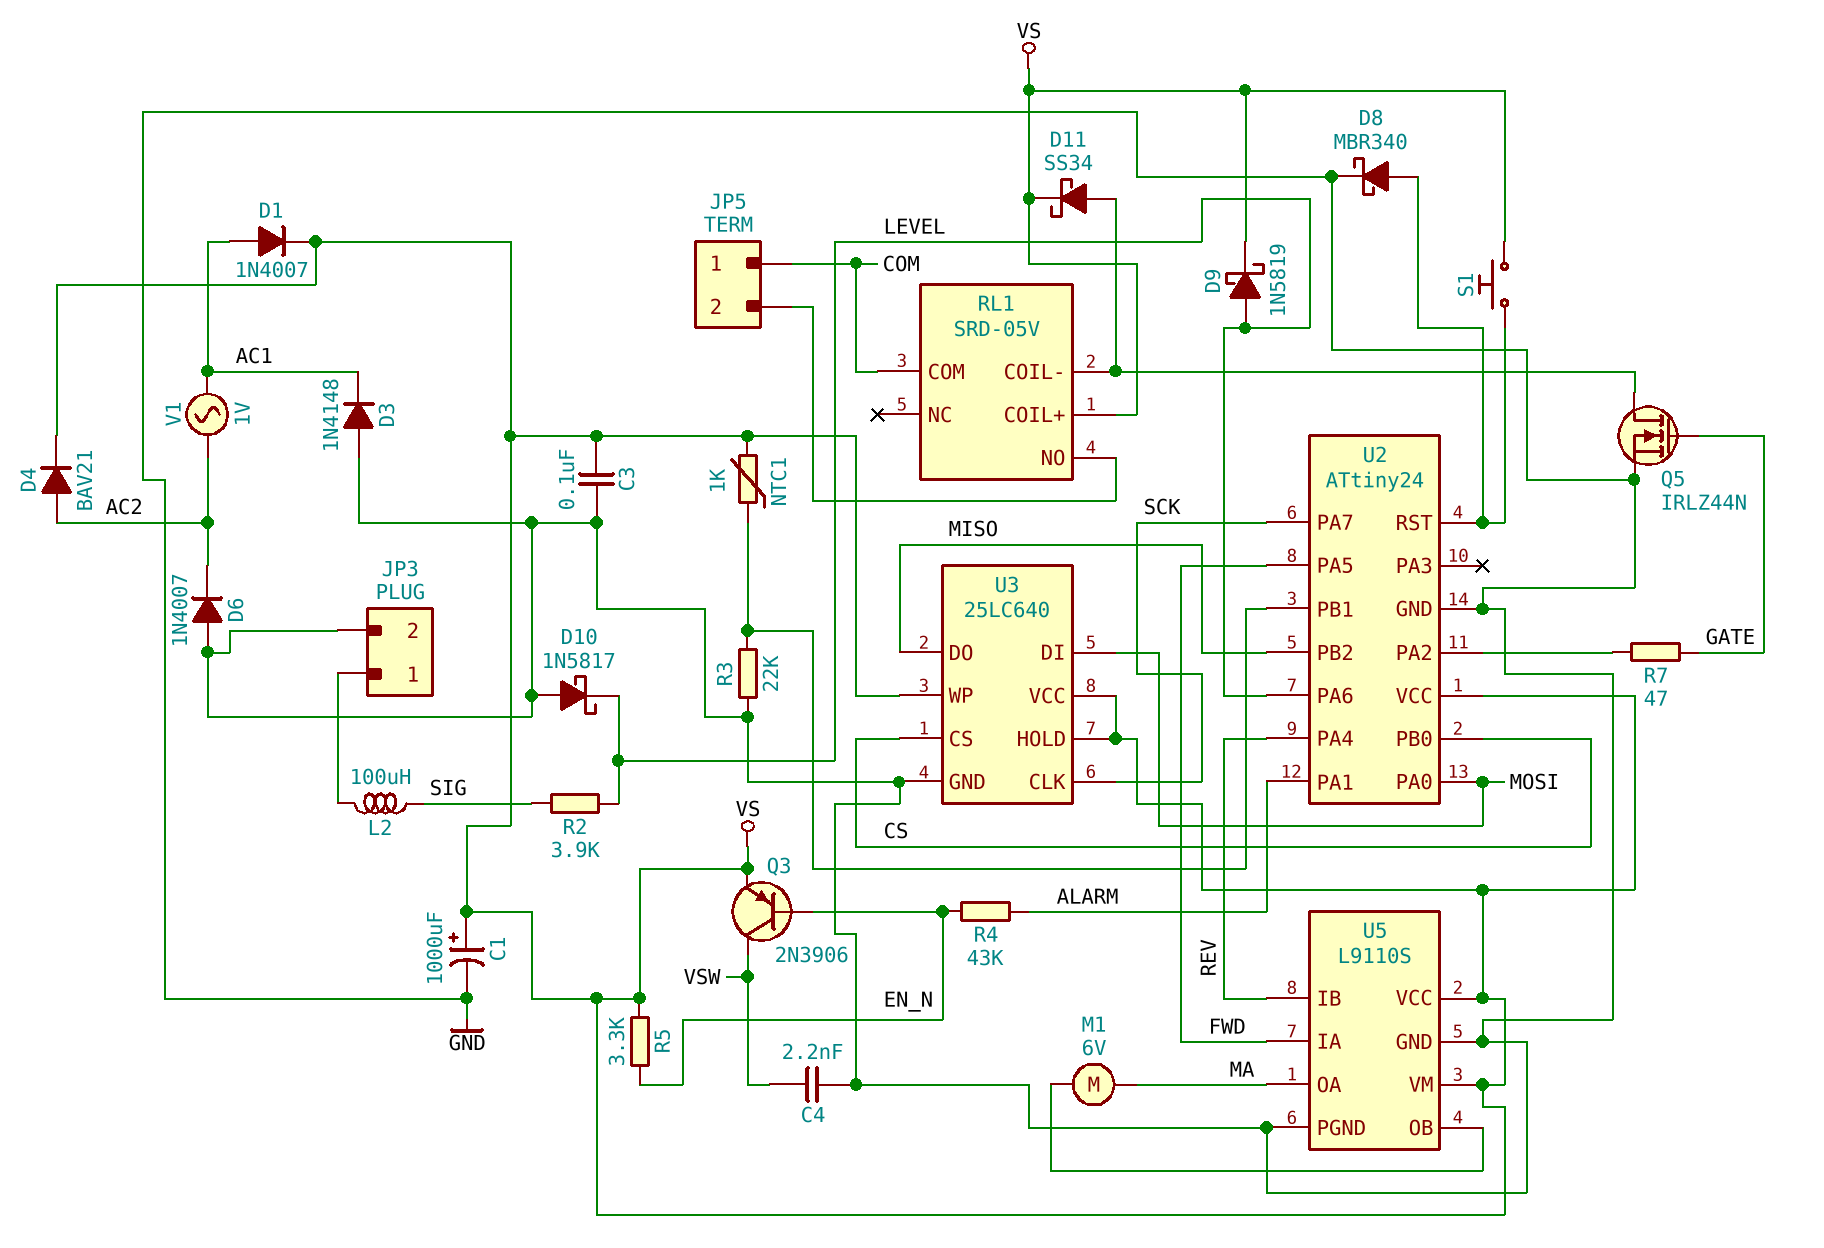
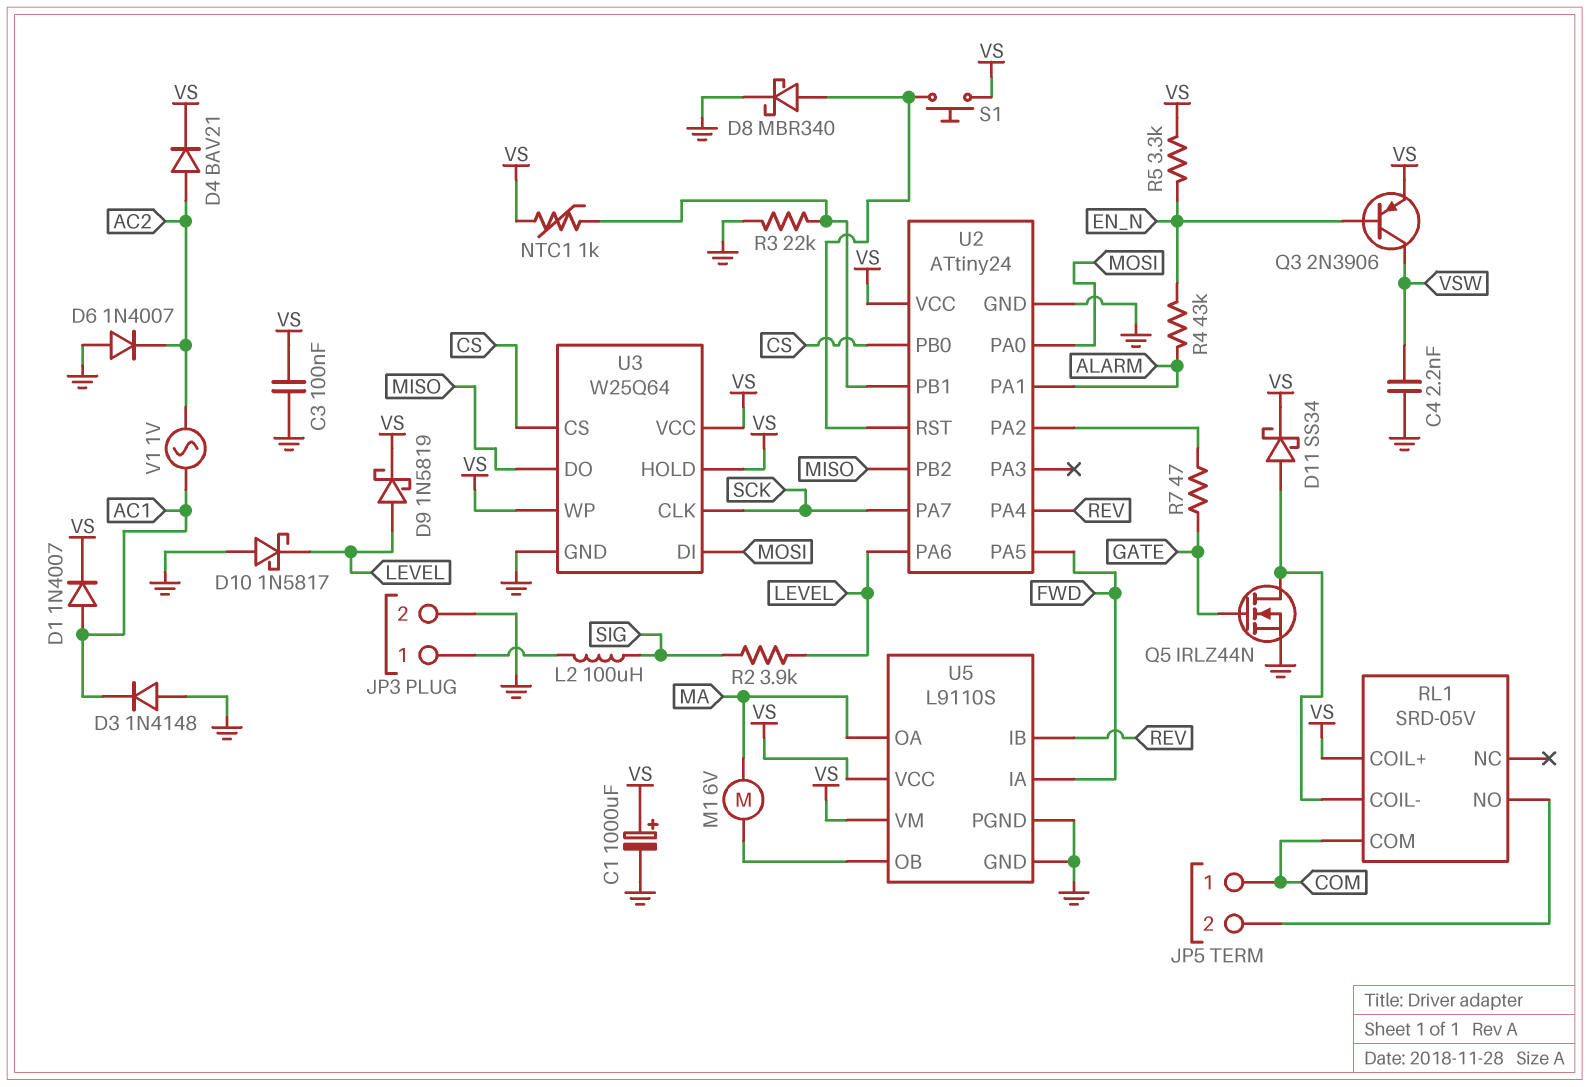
U3: 25LC640 -> W25Q64

